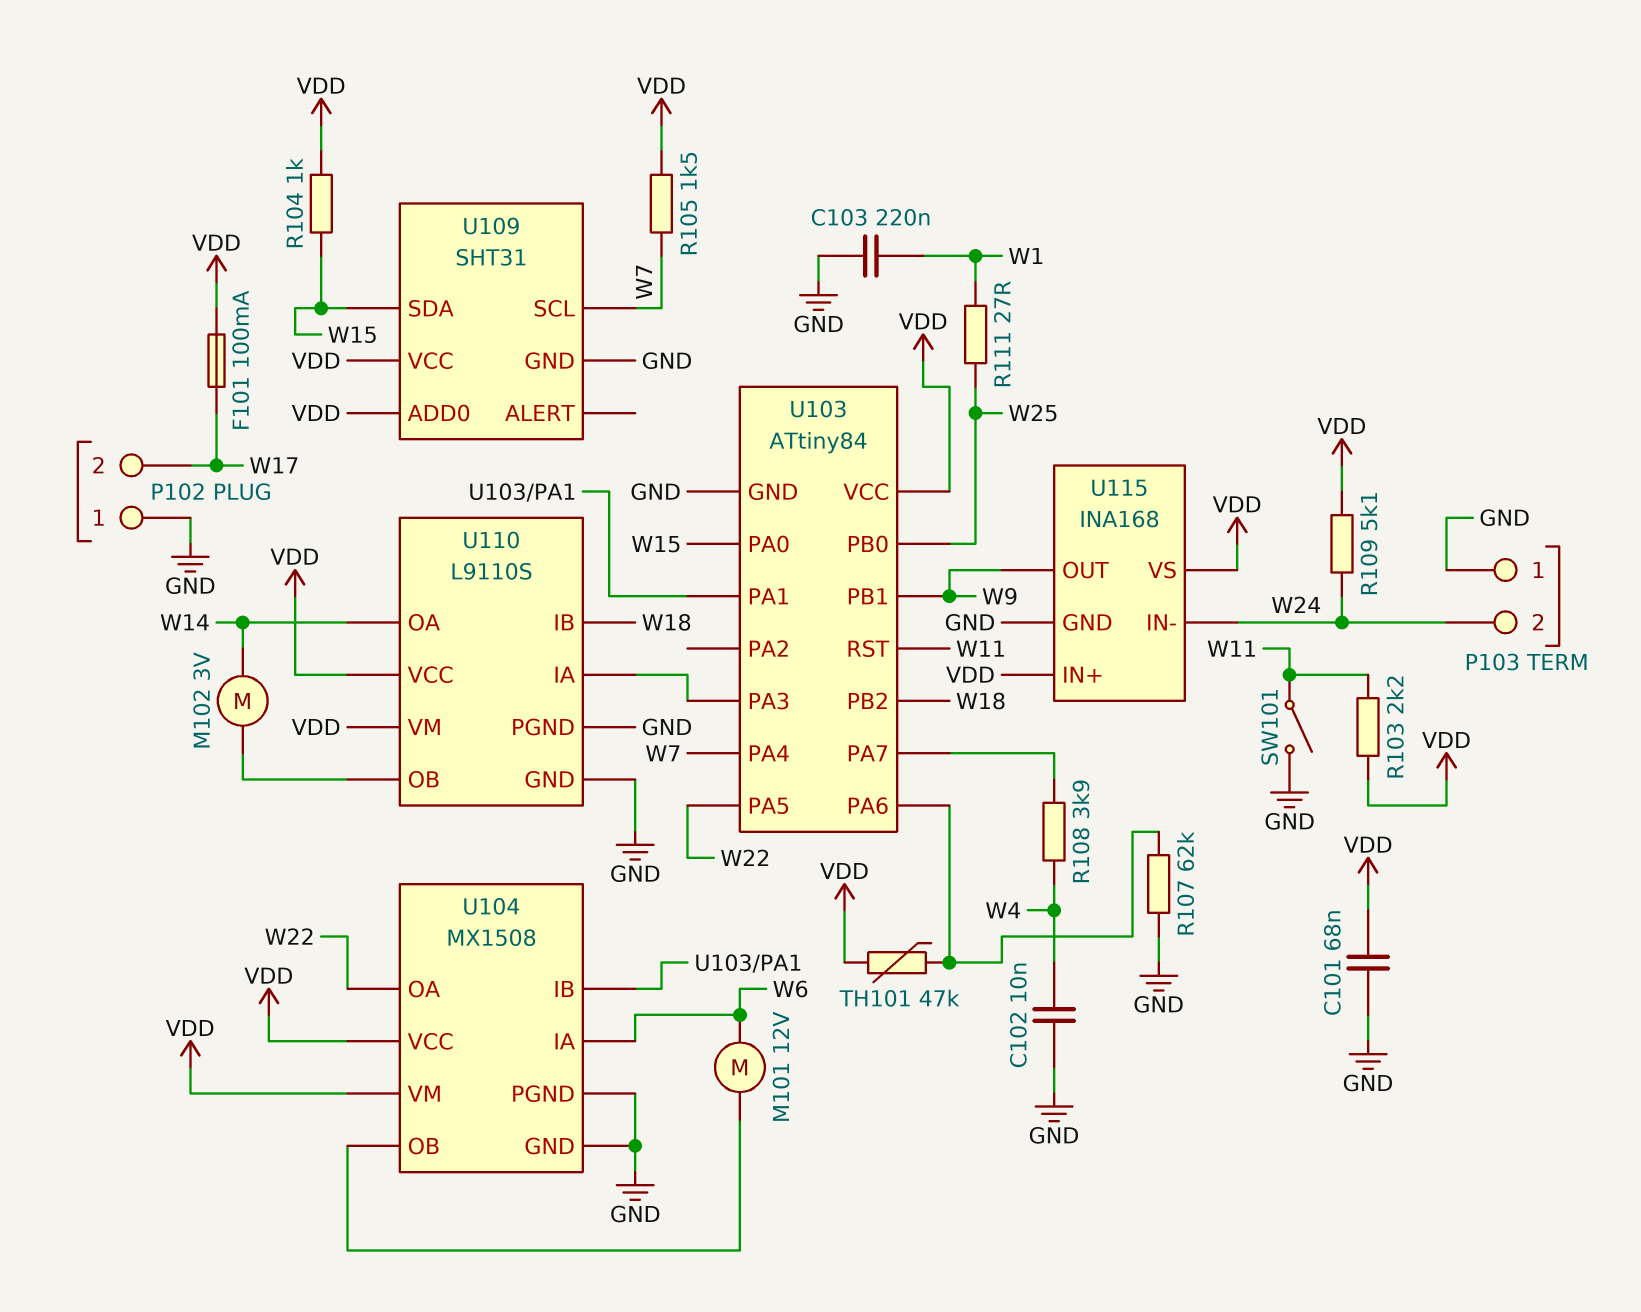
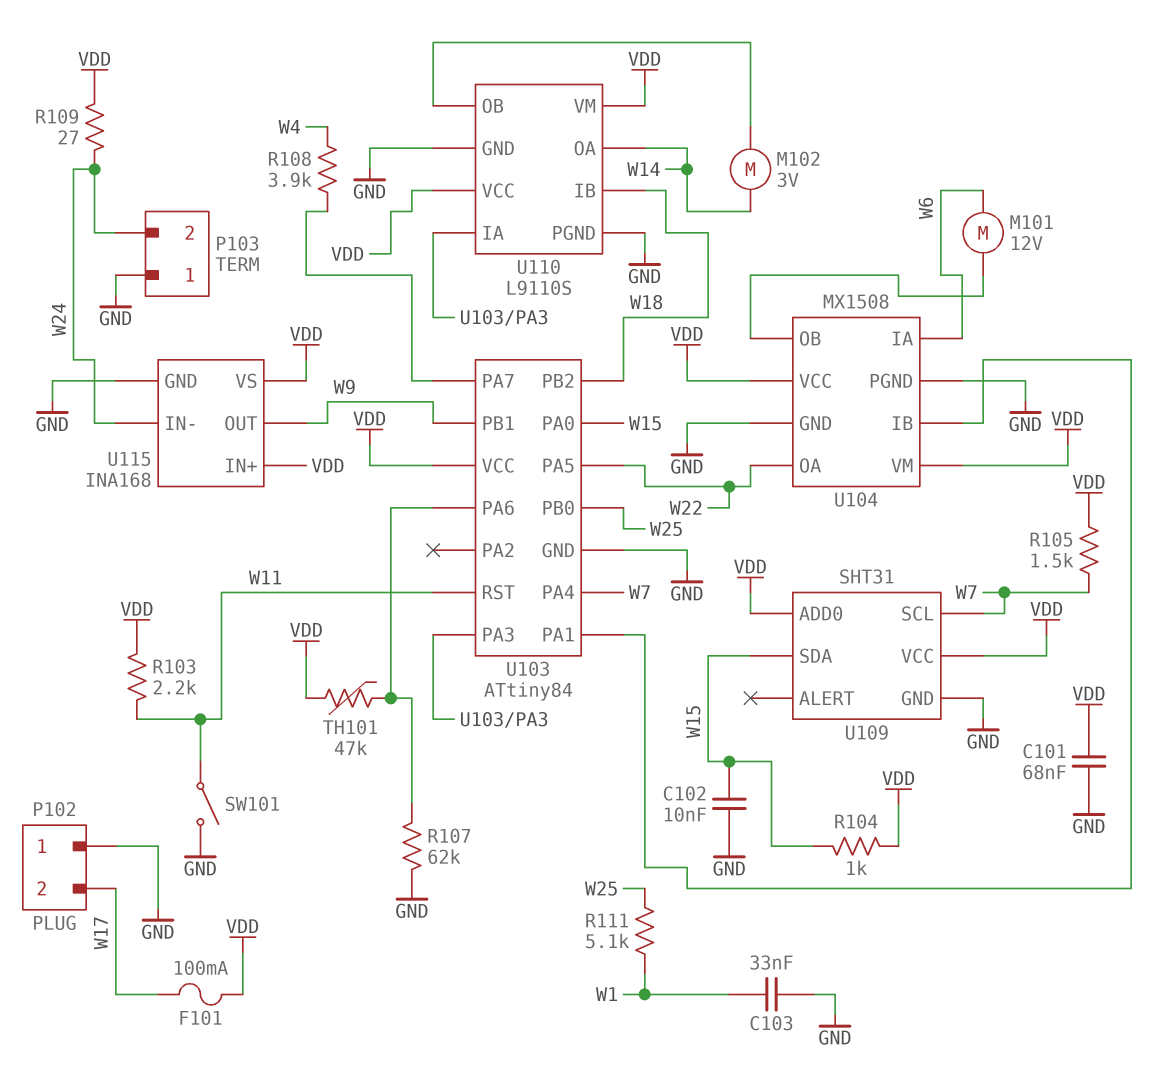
C102: 10nF (GND, W4) -> 10nF (GND, W15)
C103: 220nF (GND, W1) -> 33nF (GND, W1)
R109: 5.1k (VDD, W24) -> 27 (VDD, W24)
R111: 27 (W1, W25) -> 5.1k (W1, W25)

